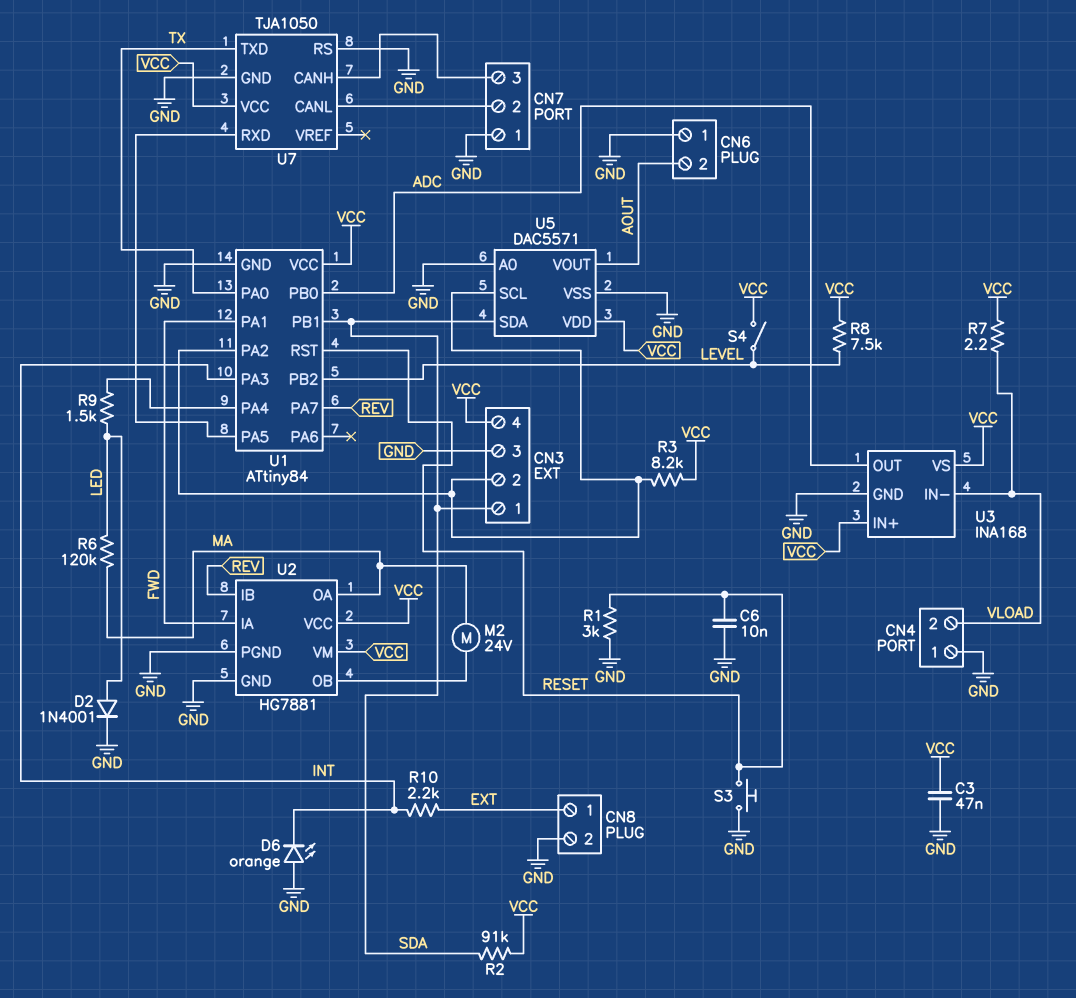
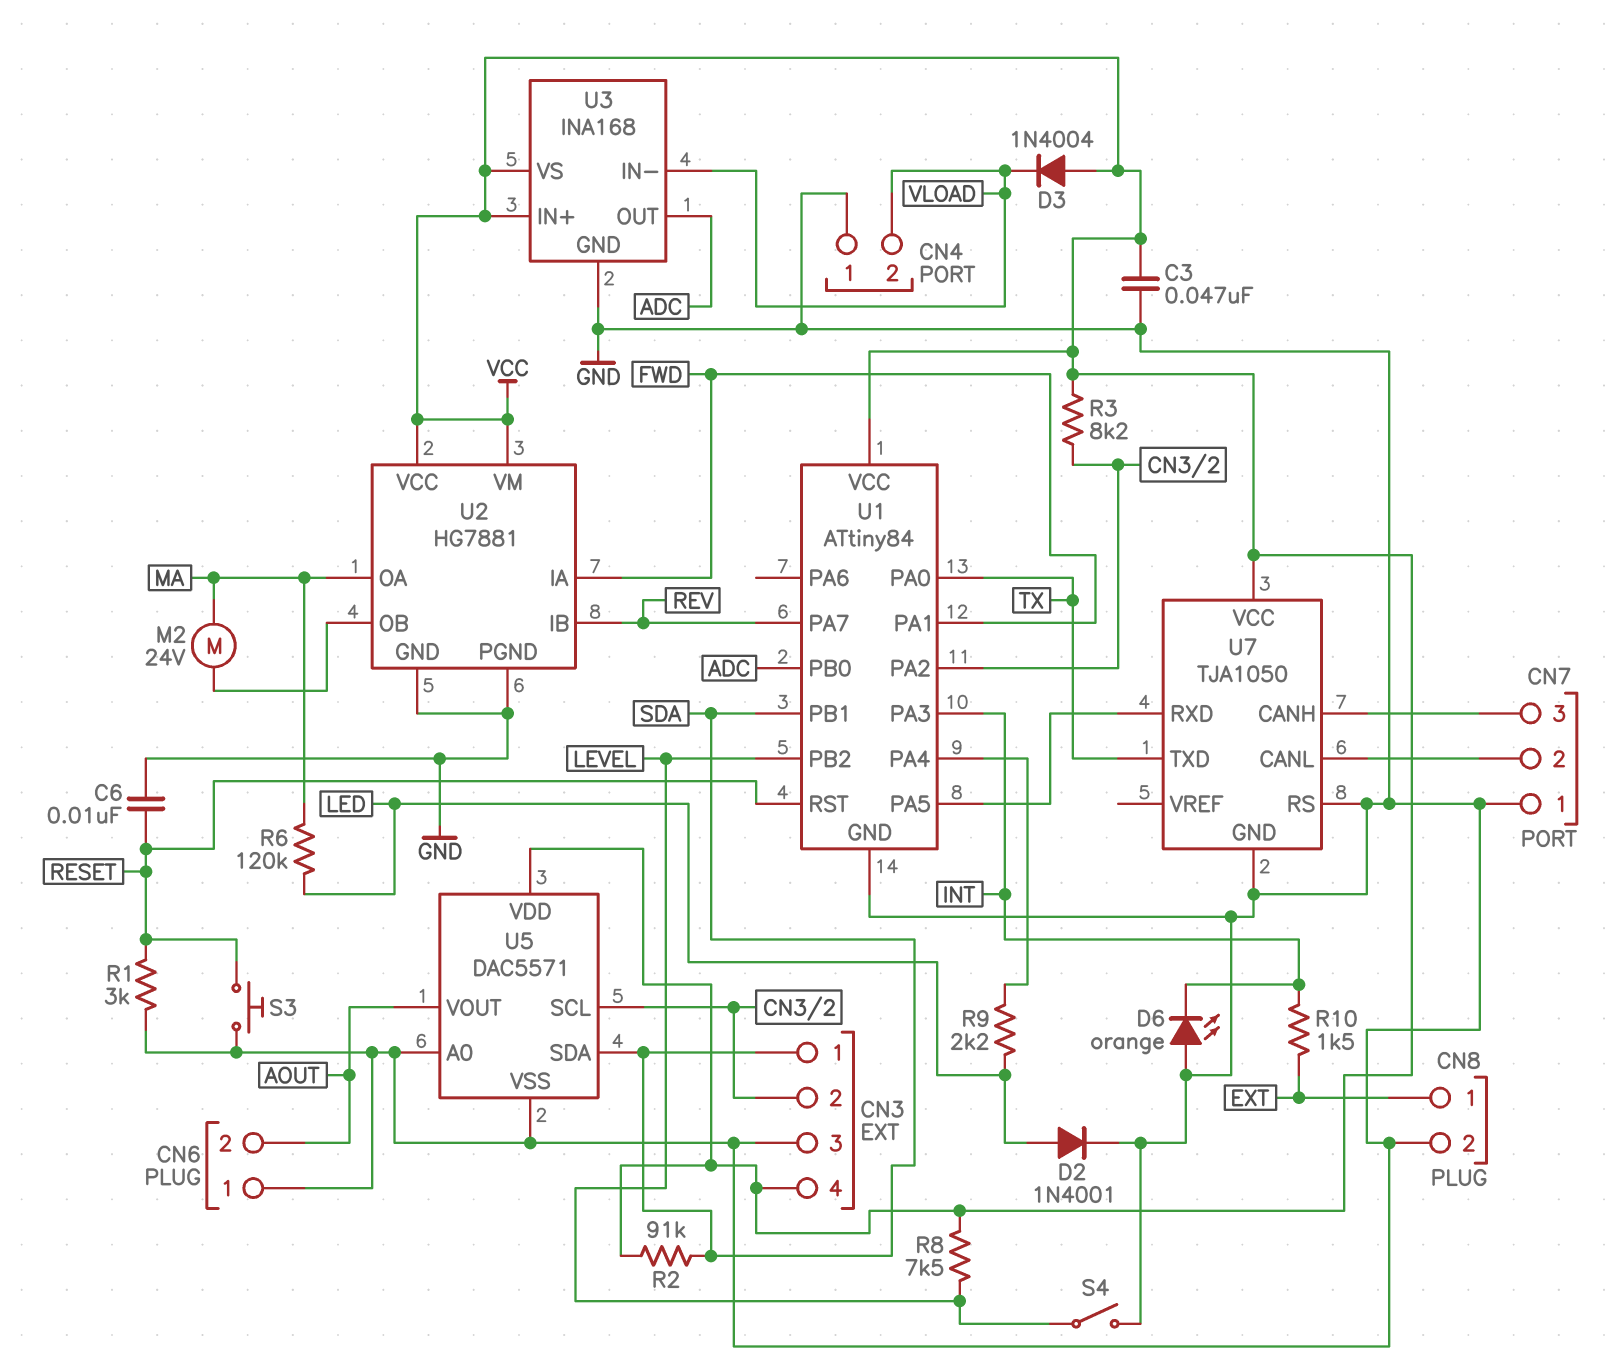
D3: none -> diode 1N4004 (A VCC, K VLOAD)
R7: 2.2 (VCC, VLOAD) -> none
R9: 1.5k (LED, U1/PA4) -> 2.2k (LED, U1/PA4)
R10: 2.2k (EXT, INT) -> 1.5k (EXT, INT)
S4: switch (LEVEL, VCC) -> switch (GND, LEVEL)

